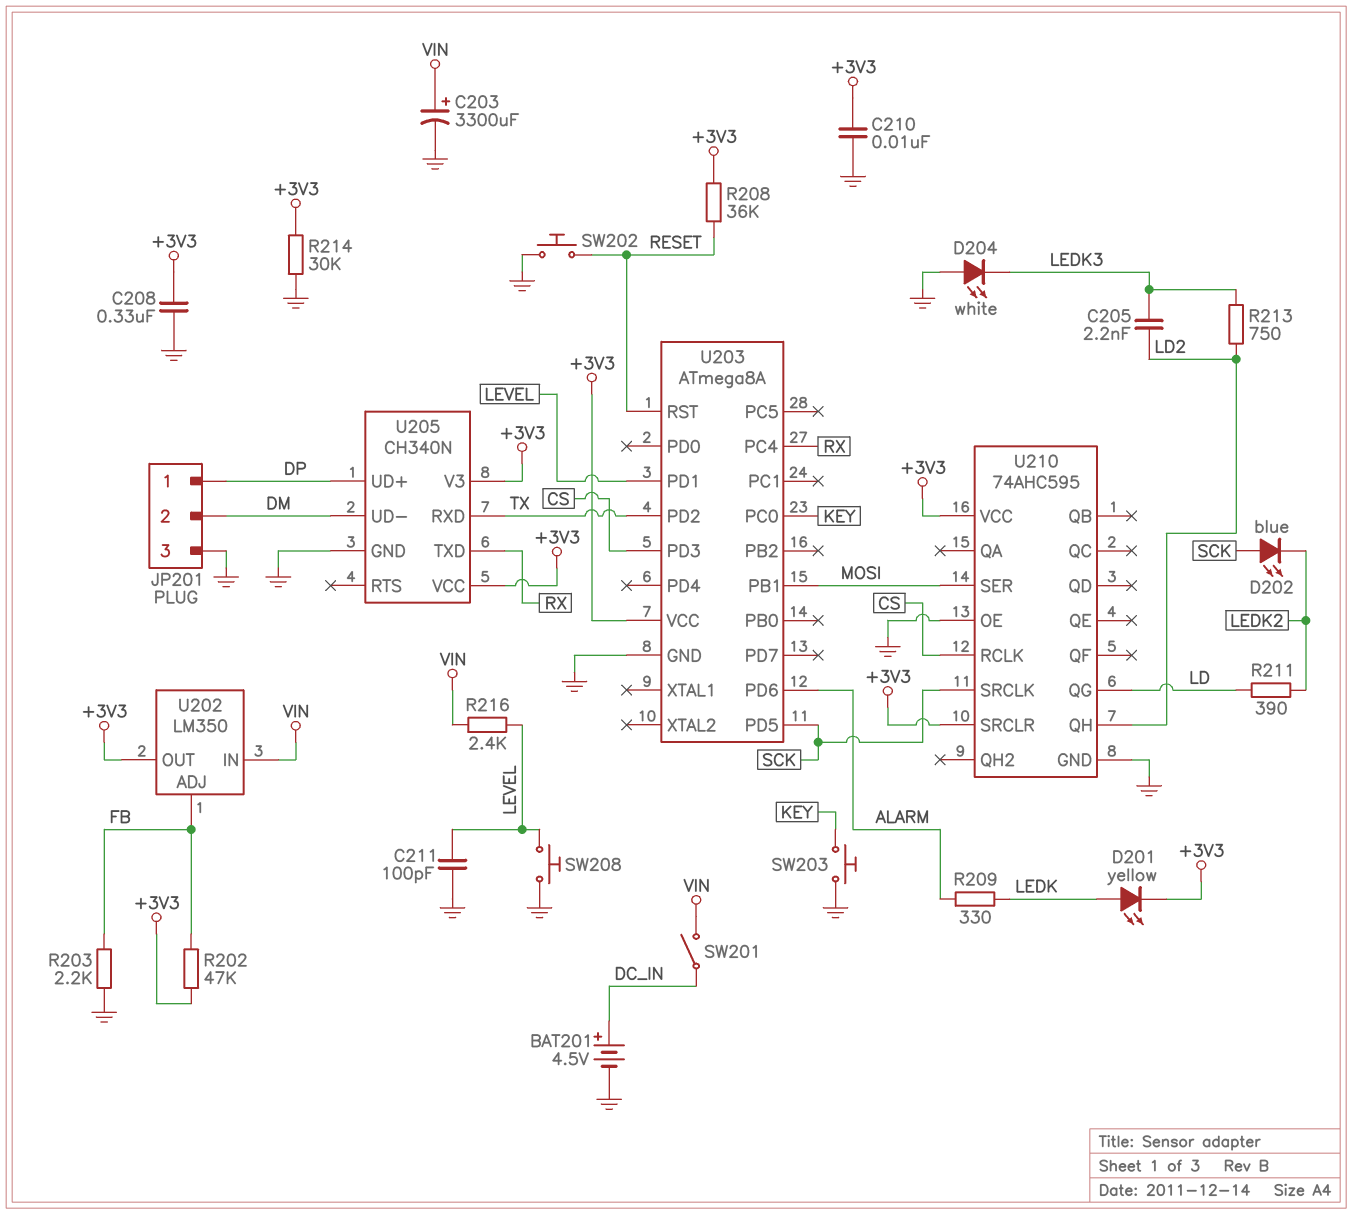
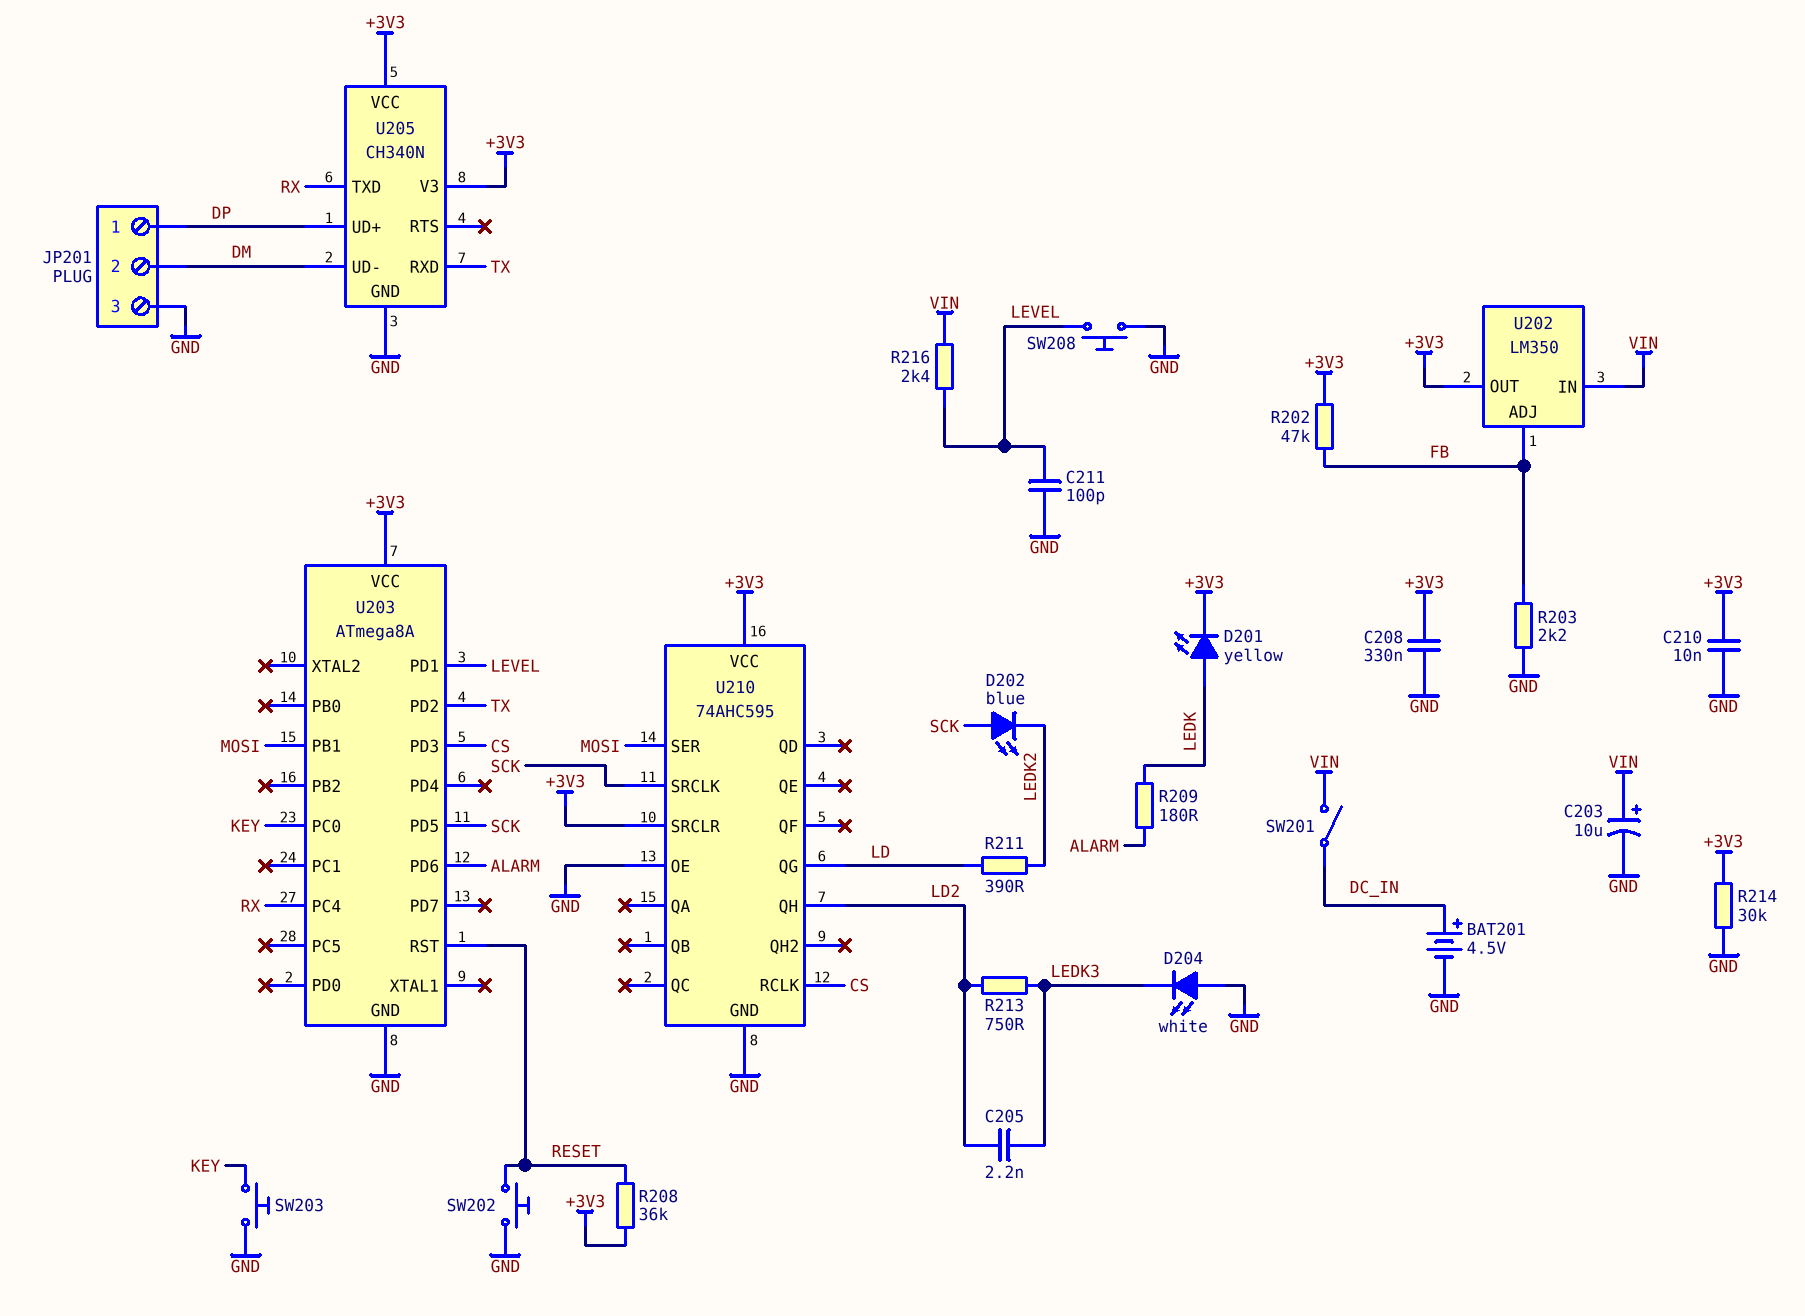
C203: 3300uF (plus VIN, minus GND) -> 10uF (plus VIN, minus GND)
R209: 330 (ALARM, LEDK) -> 180 (ALARM, LEDK)

